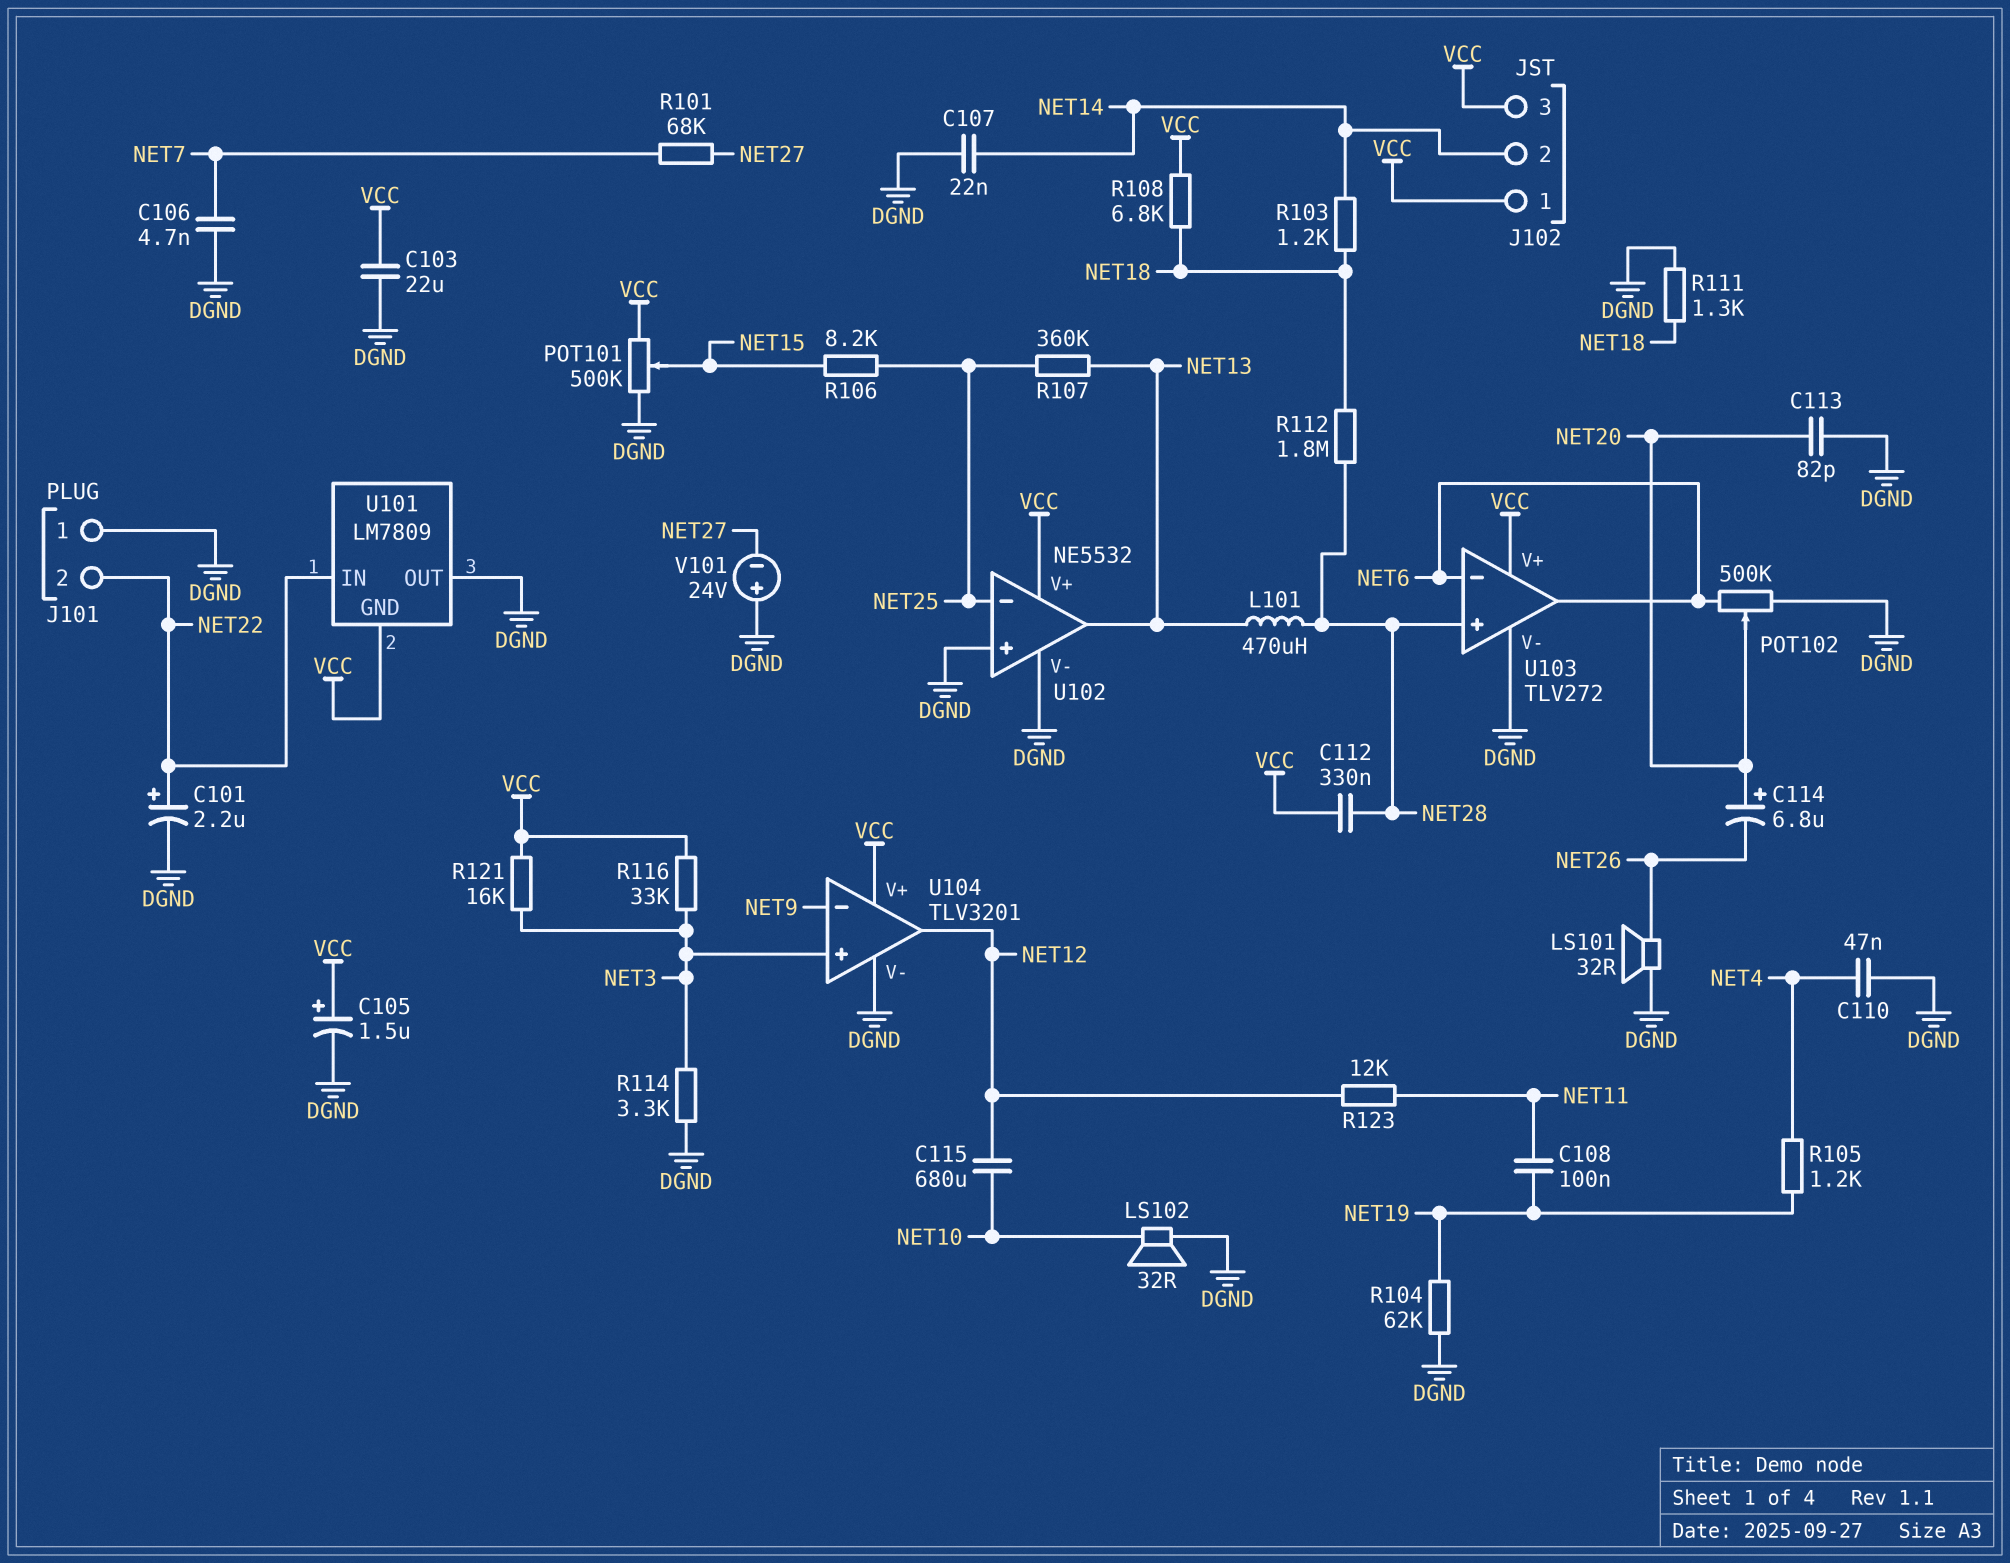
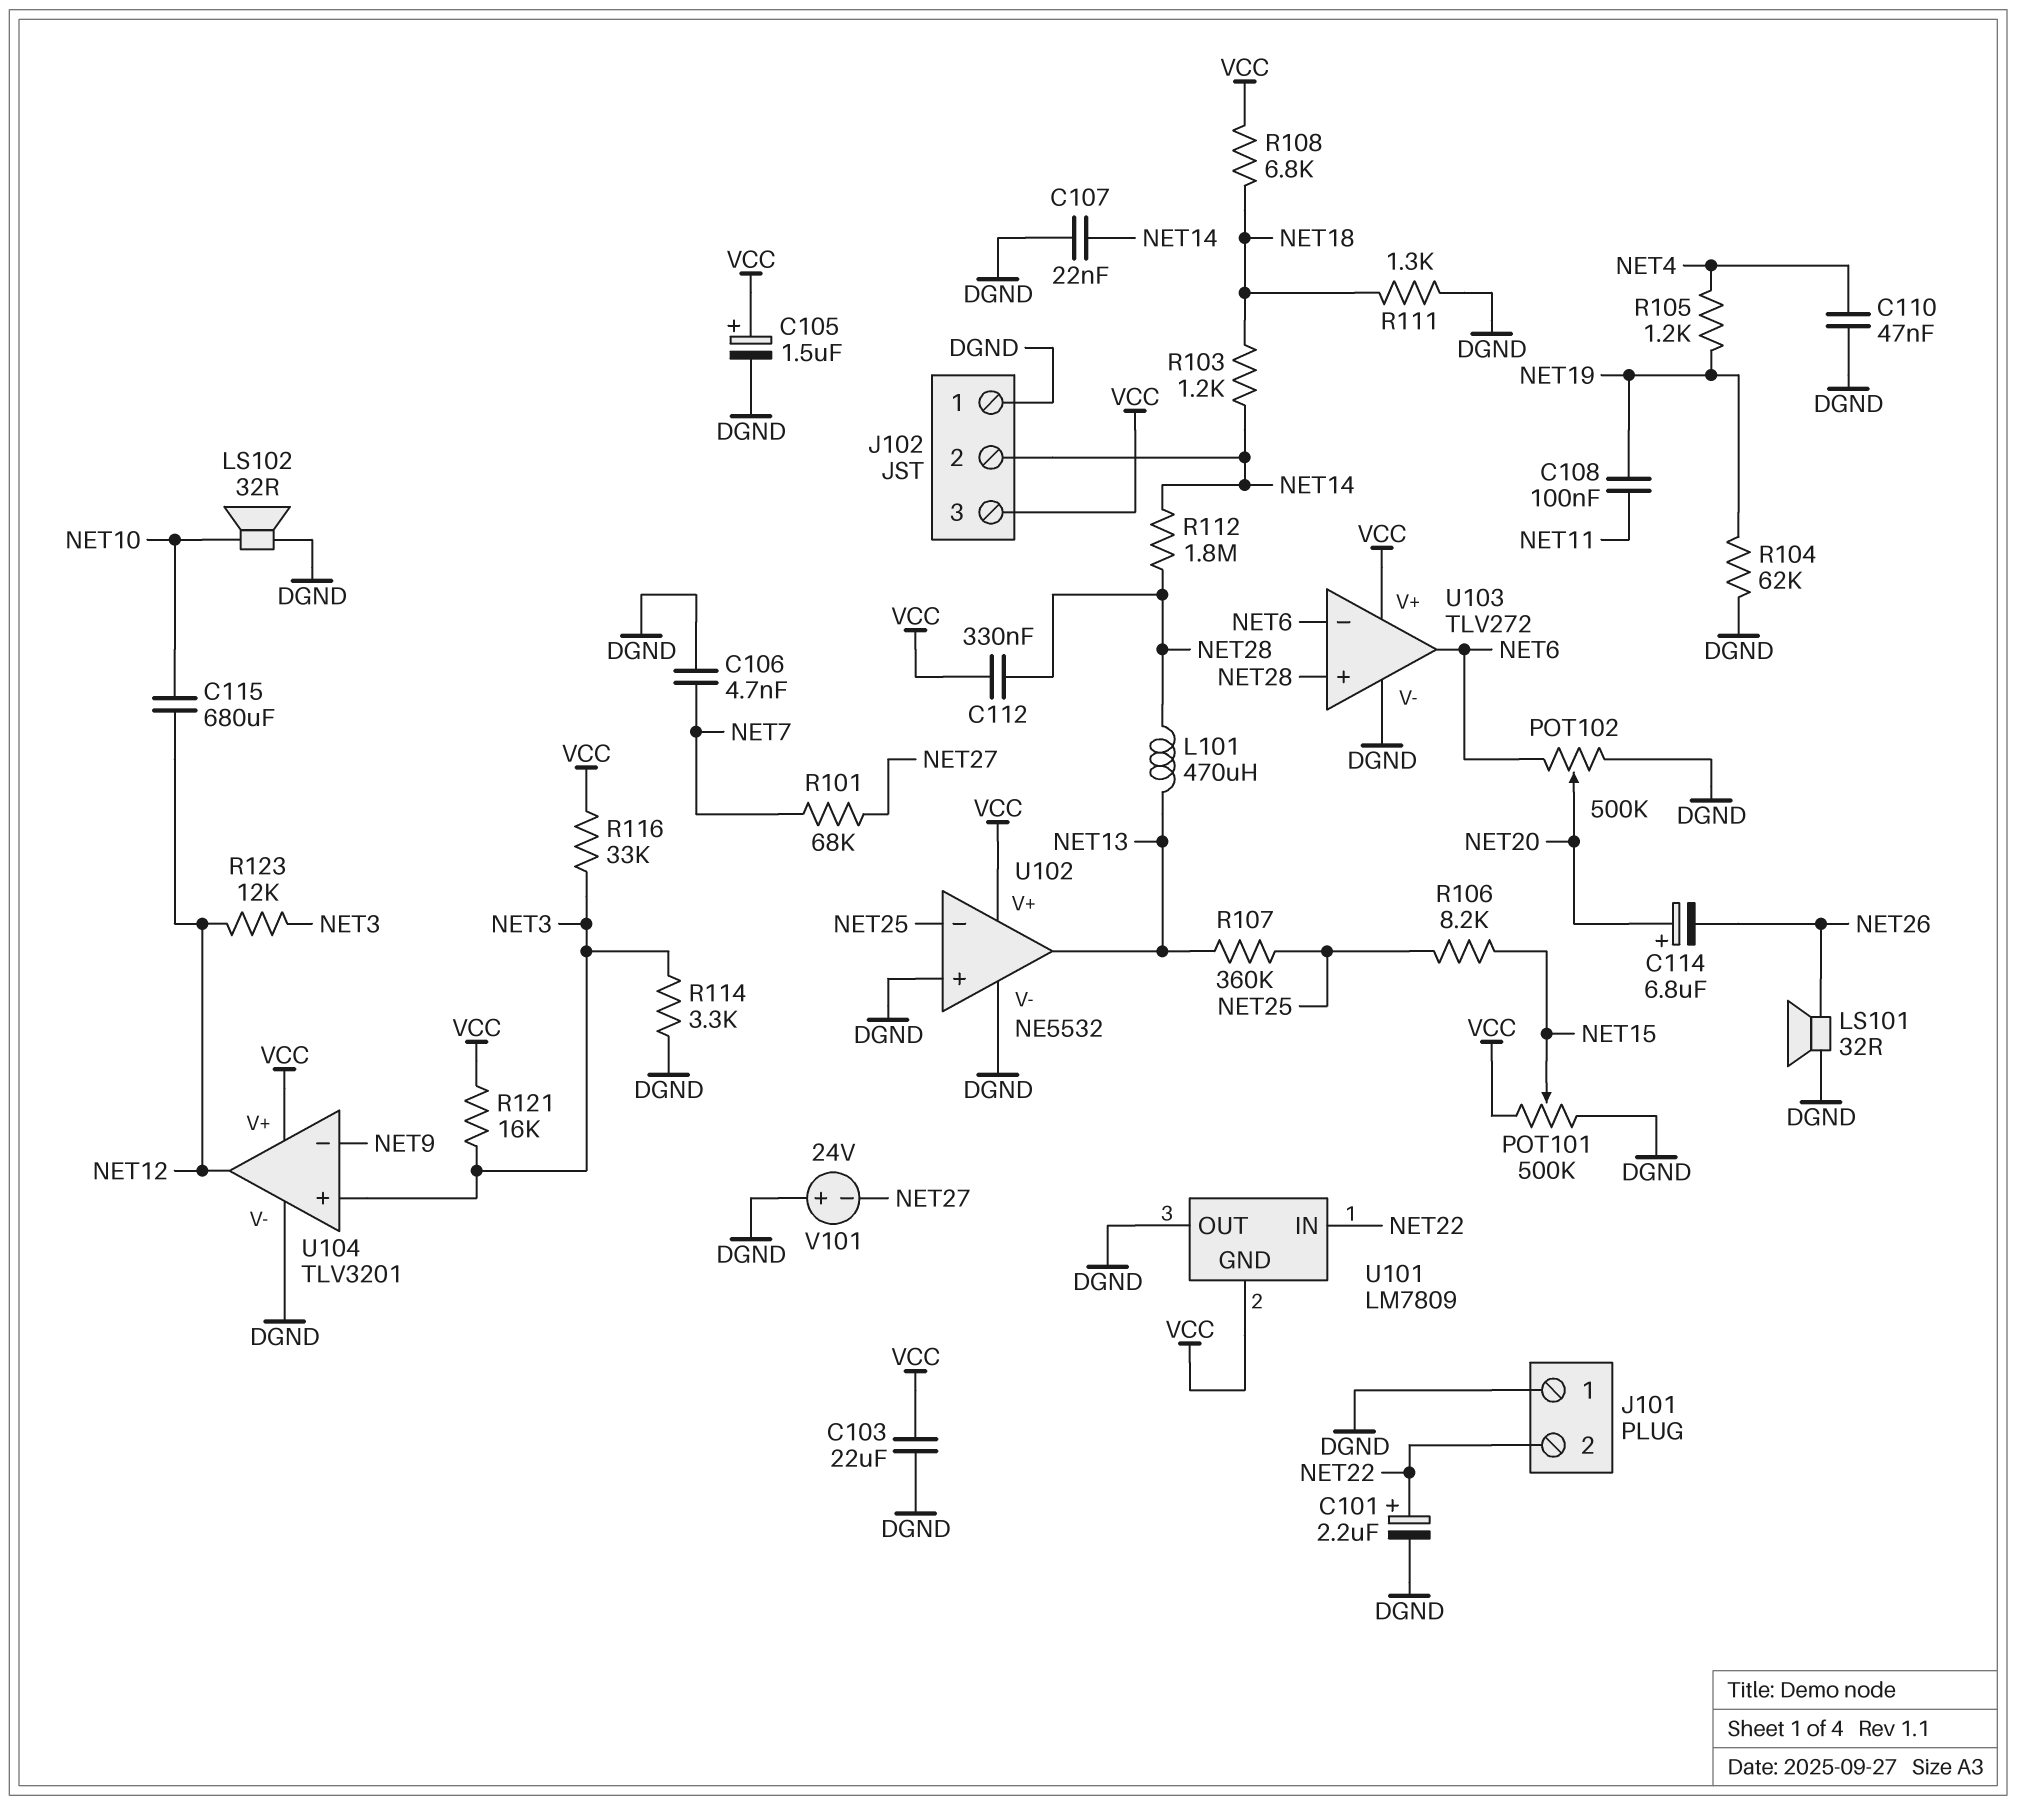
C113: 82pF (DGND, NET20) -> none
J102 pin 1: VCC -> DGND
R112: 1.8M (NET18, NET28) -> 1.8M (NET14, NET28)
R123: 12k (NET11, NET12) -> 12k (NET3, NET12)

